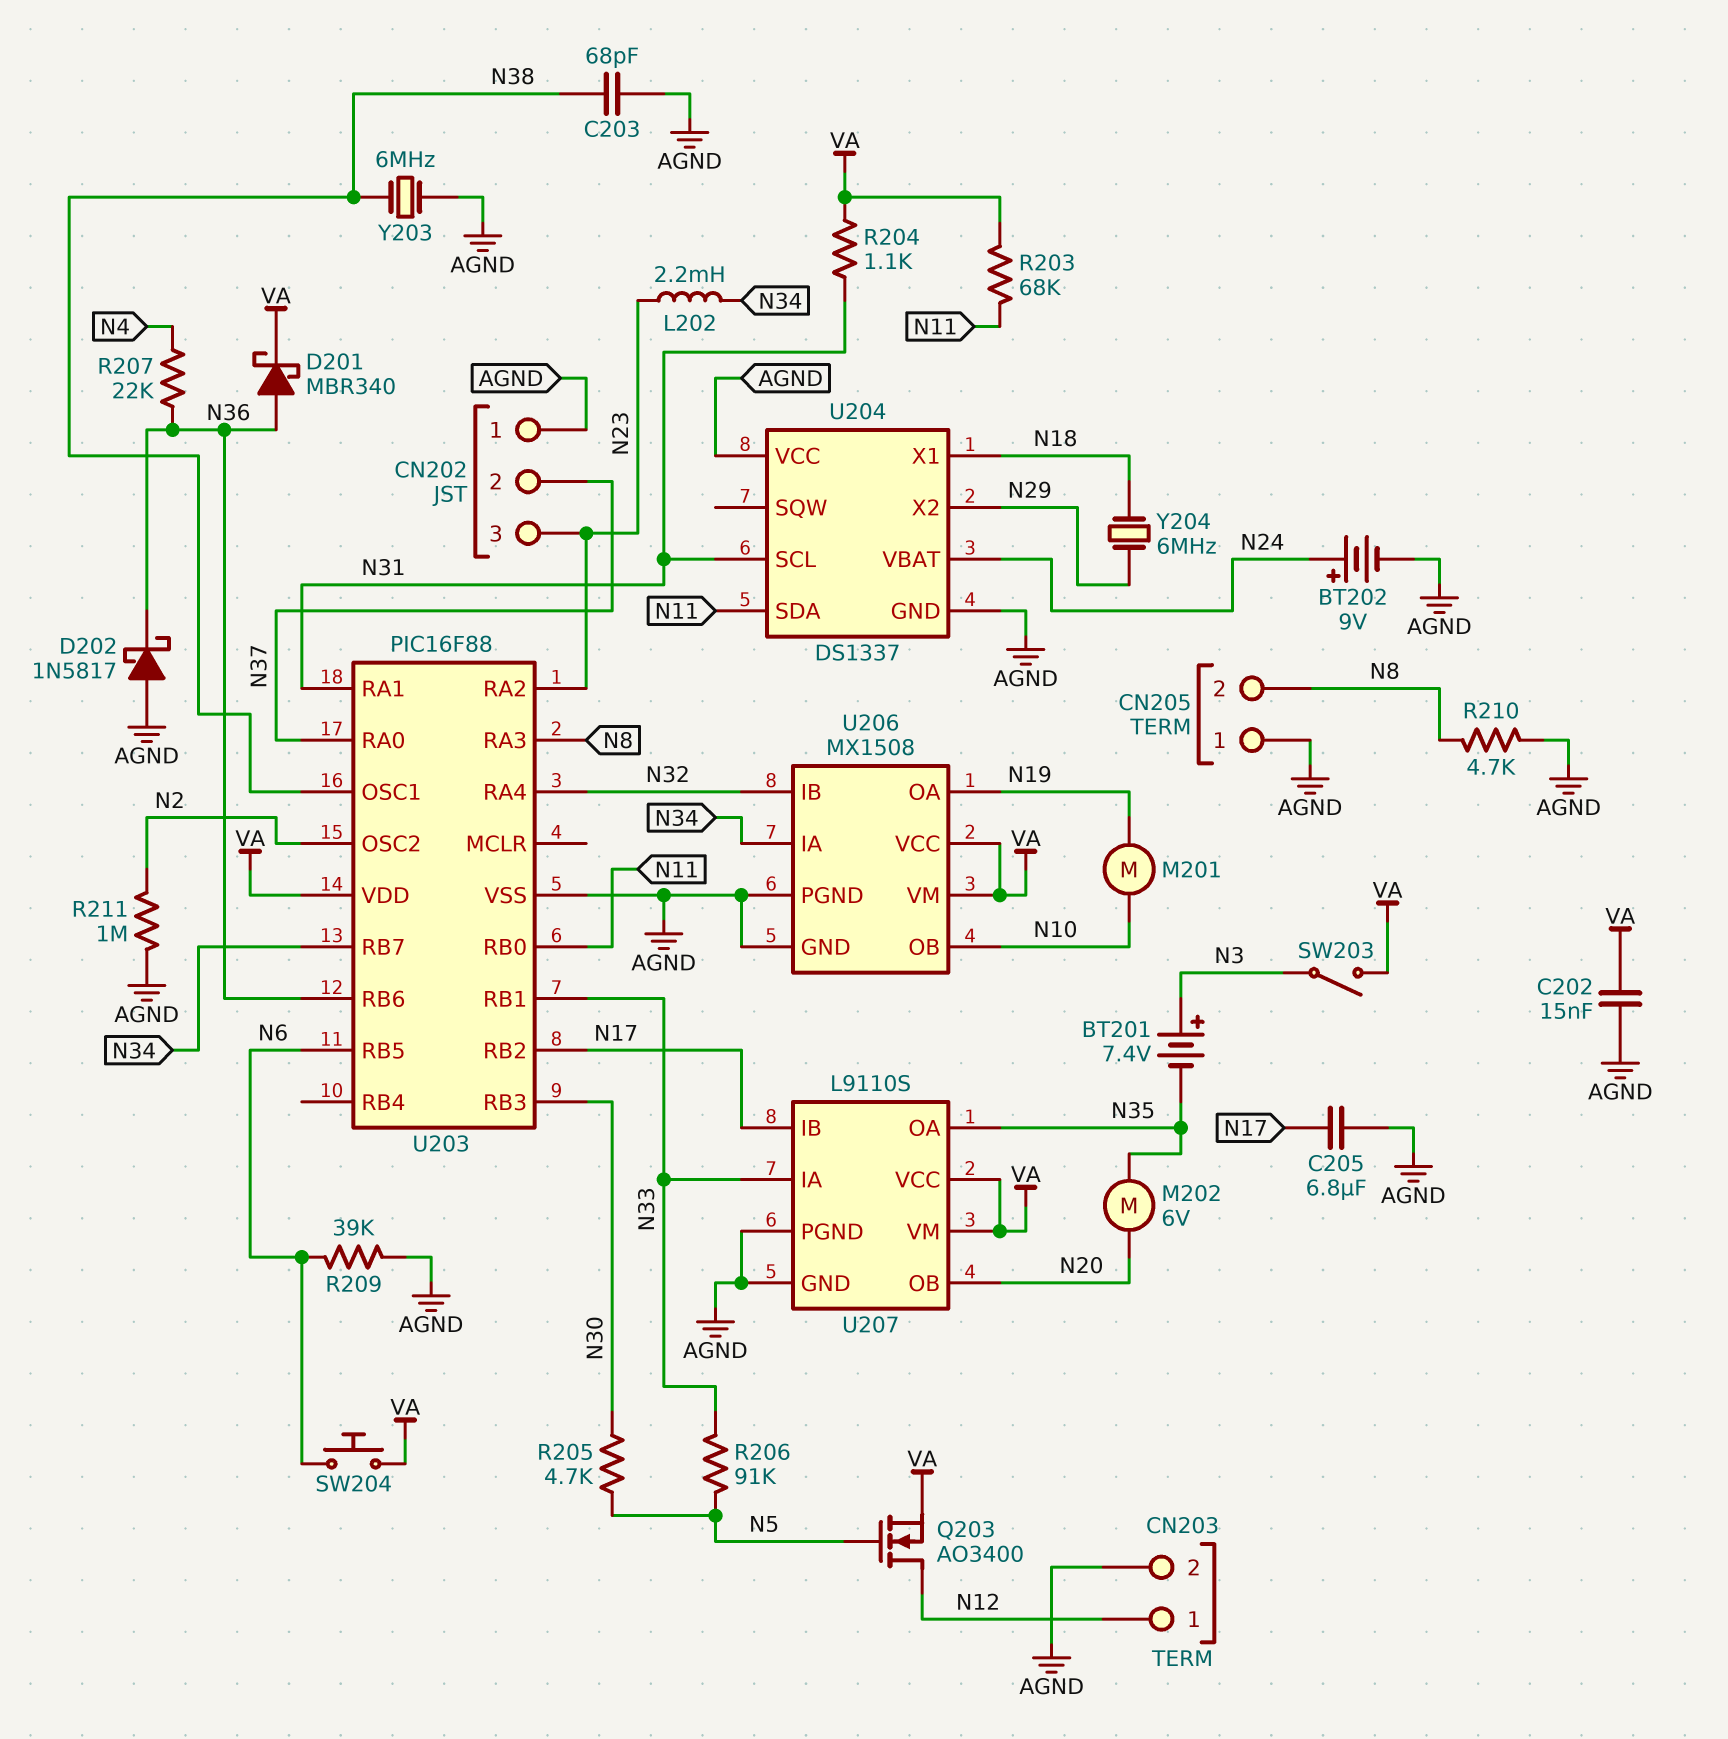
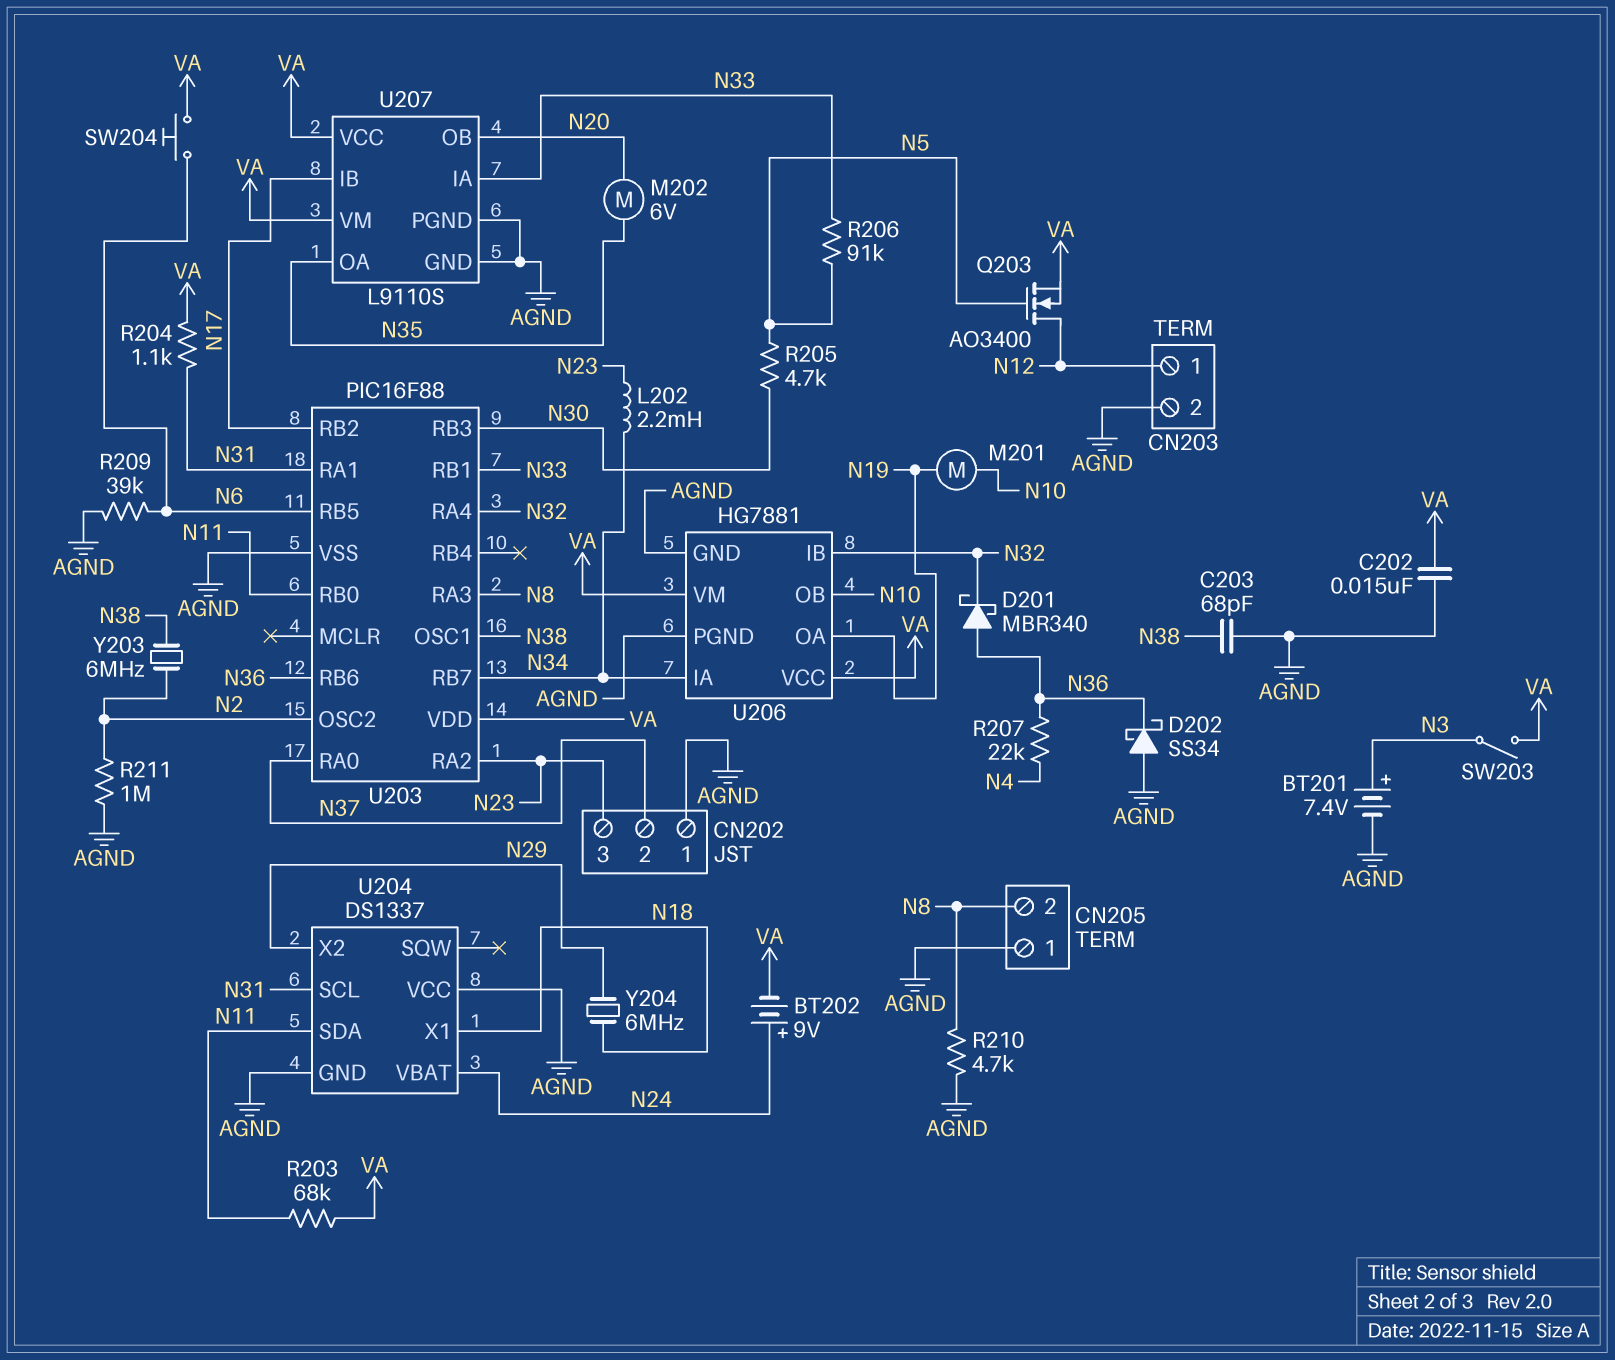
BT201: 7.4V (plus N3, minus N35) -> 7.4V (plus N3, minus AGND)
BT202: 9V (plus N24, minus AGND) -> 9V (plus N24, minus VA)
C205: 6.8uF (AGND, N17) -> none
D201: schottky MBR340 (A N36, K VA) -> schottky MBR340 (A N36, K N32)
D202: schottky 1N5817 (A AGND, K N36) -> schottky SS34 (A AGND, K N36)
U206: MX1508 -> HG7881
Y203: 6MHz (AGND, N38) -> 6MHz (N2, N38)

